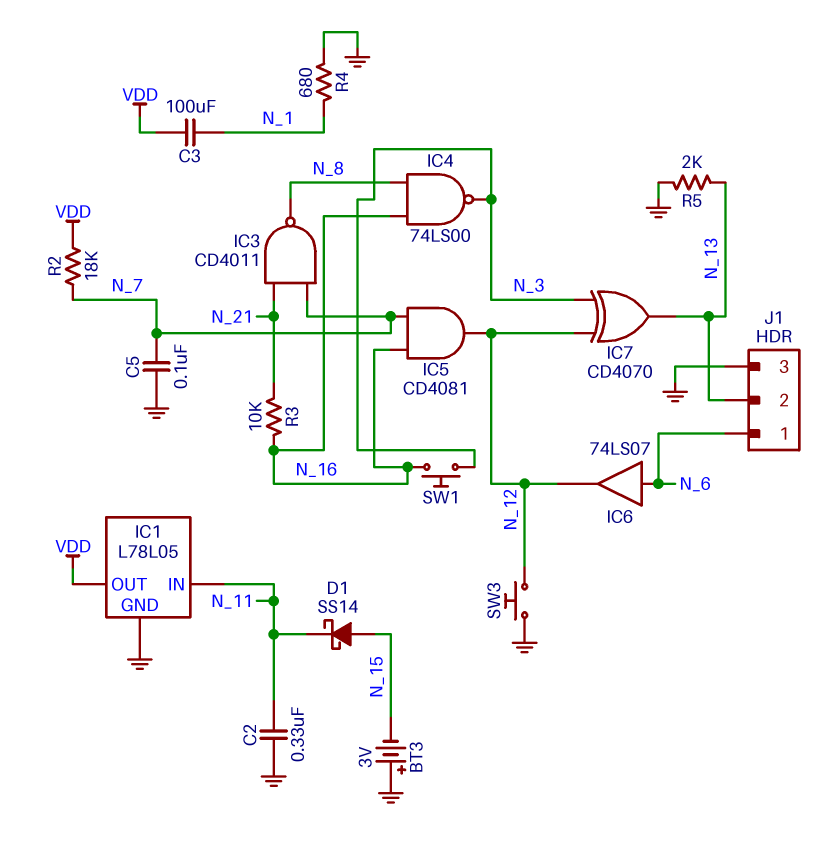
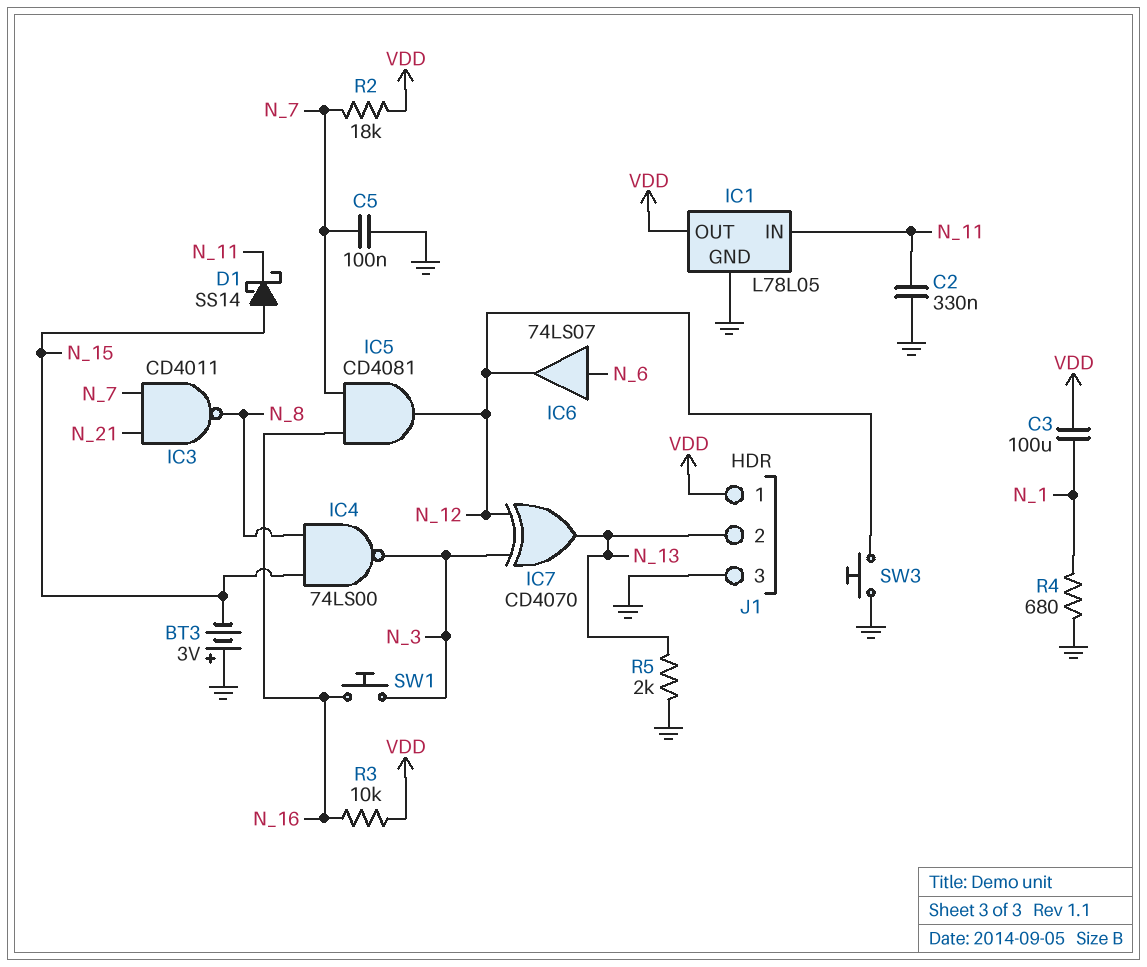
IC4: NAND 74LS00 (in N_8, in N_16, out N_3) -> NAND 74LS00 (in N_8, in N_15, out N_3)
J1 pin 1: N_6 -> VDD
R3: 10k (N_16, N_21) -> 10k (N_16, VDD)

